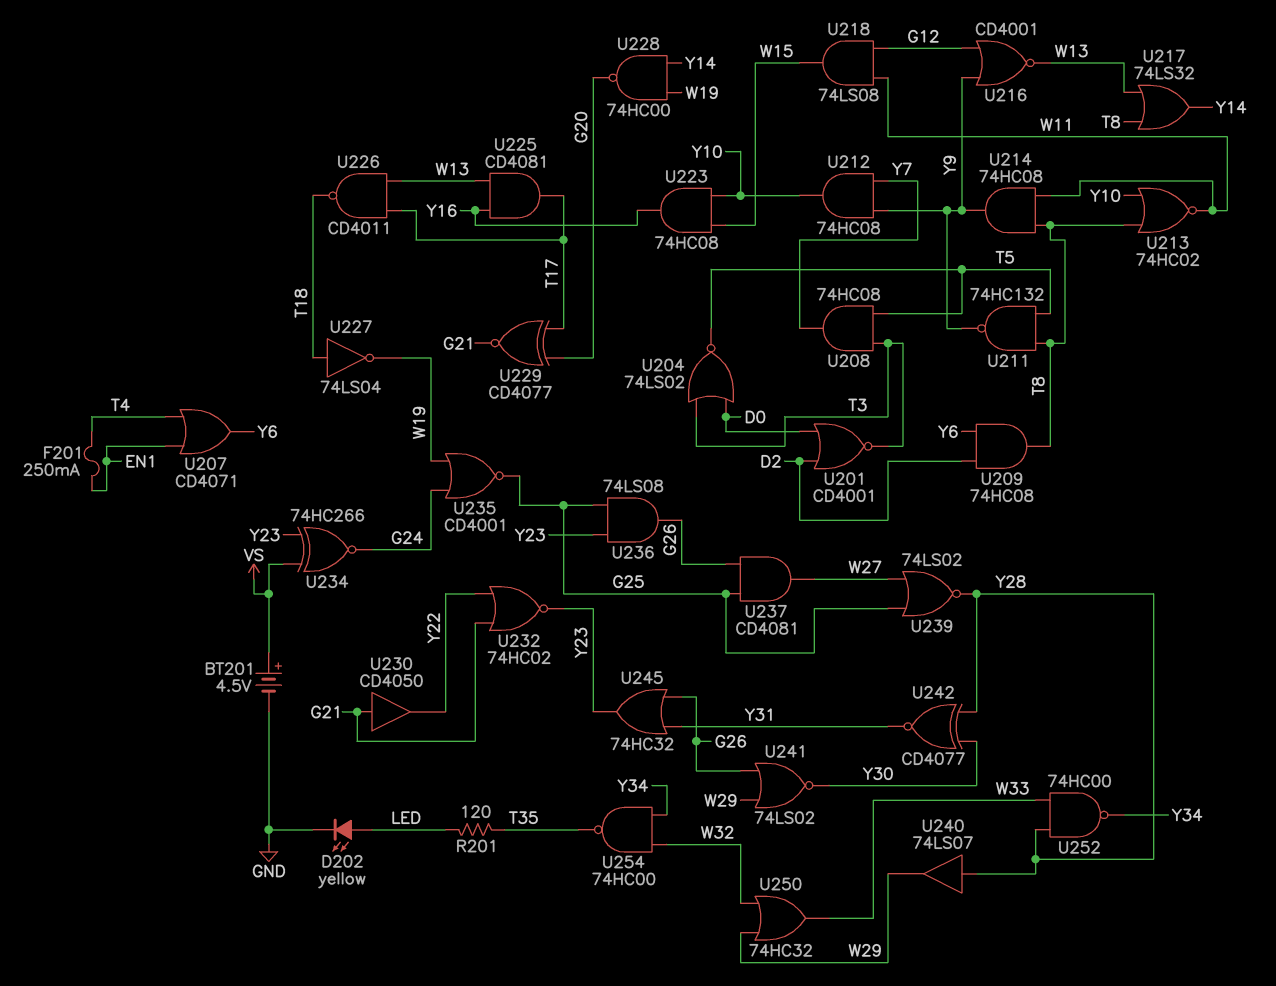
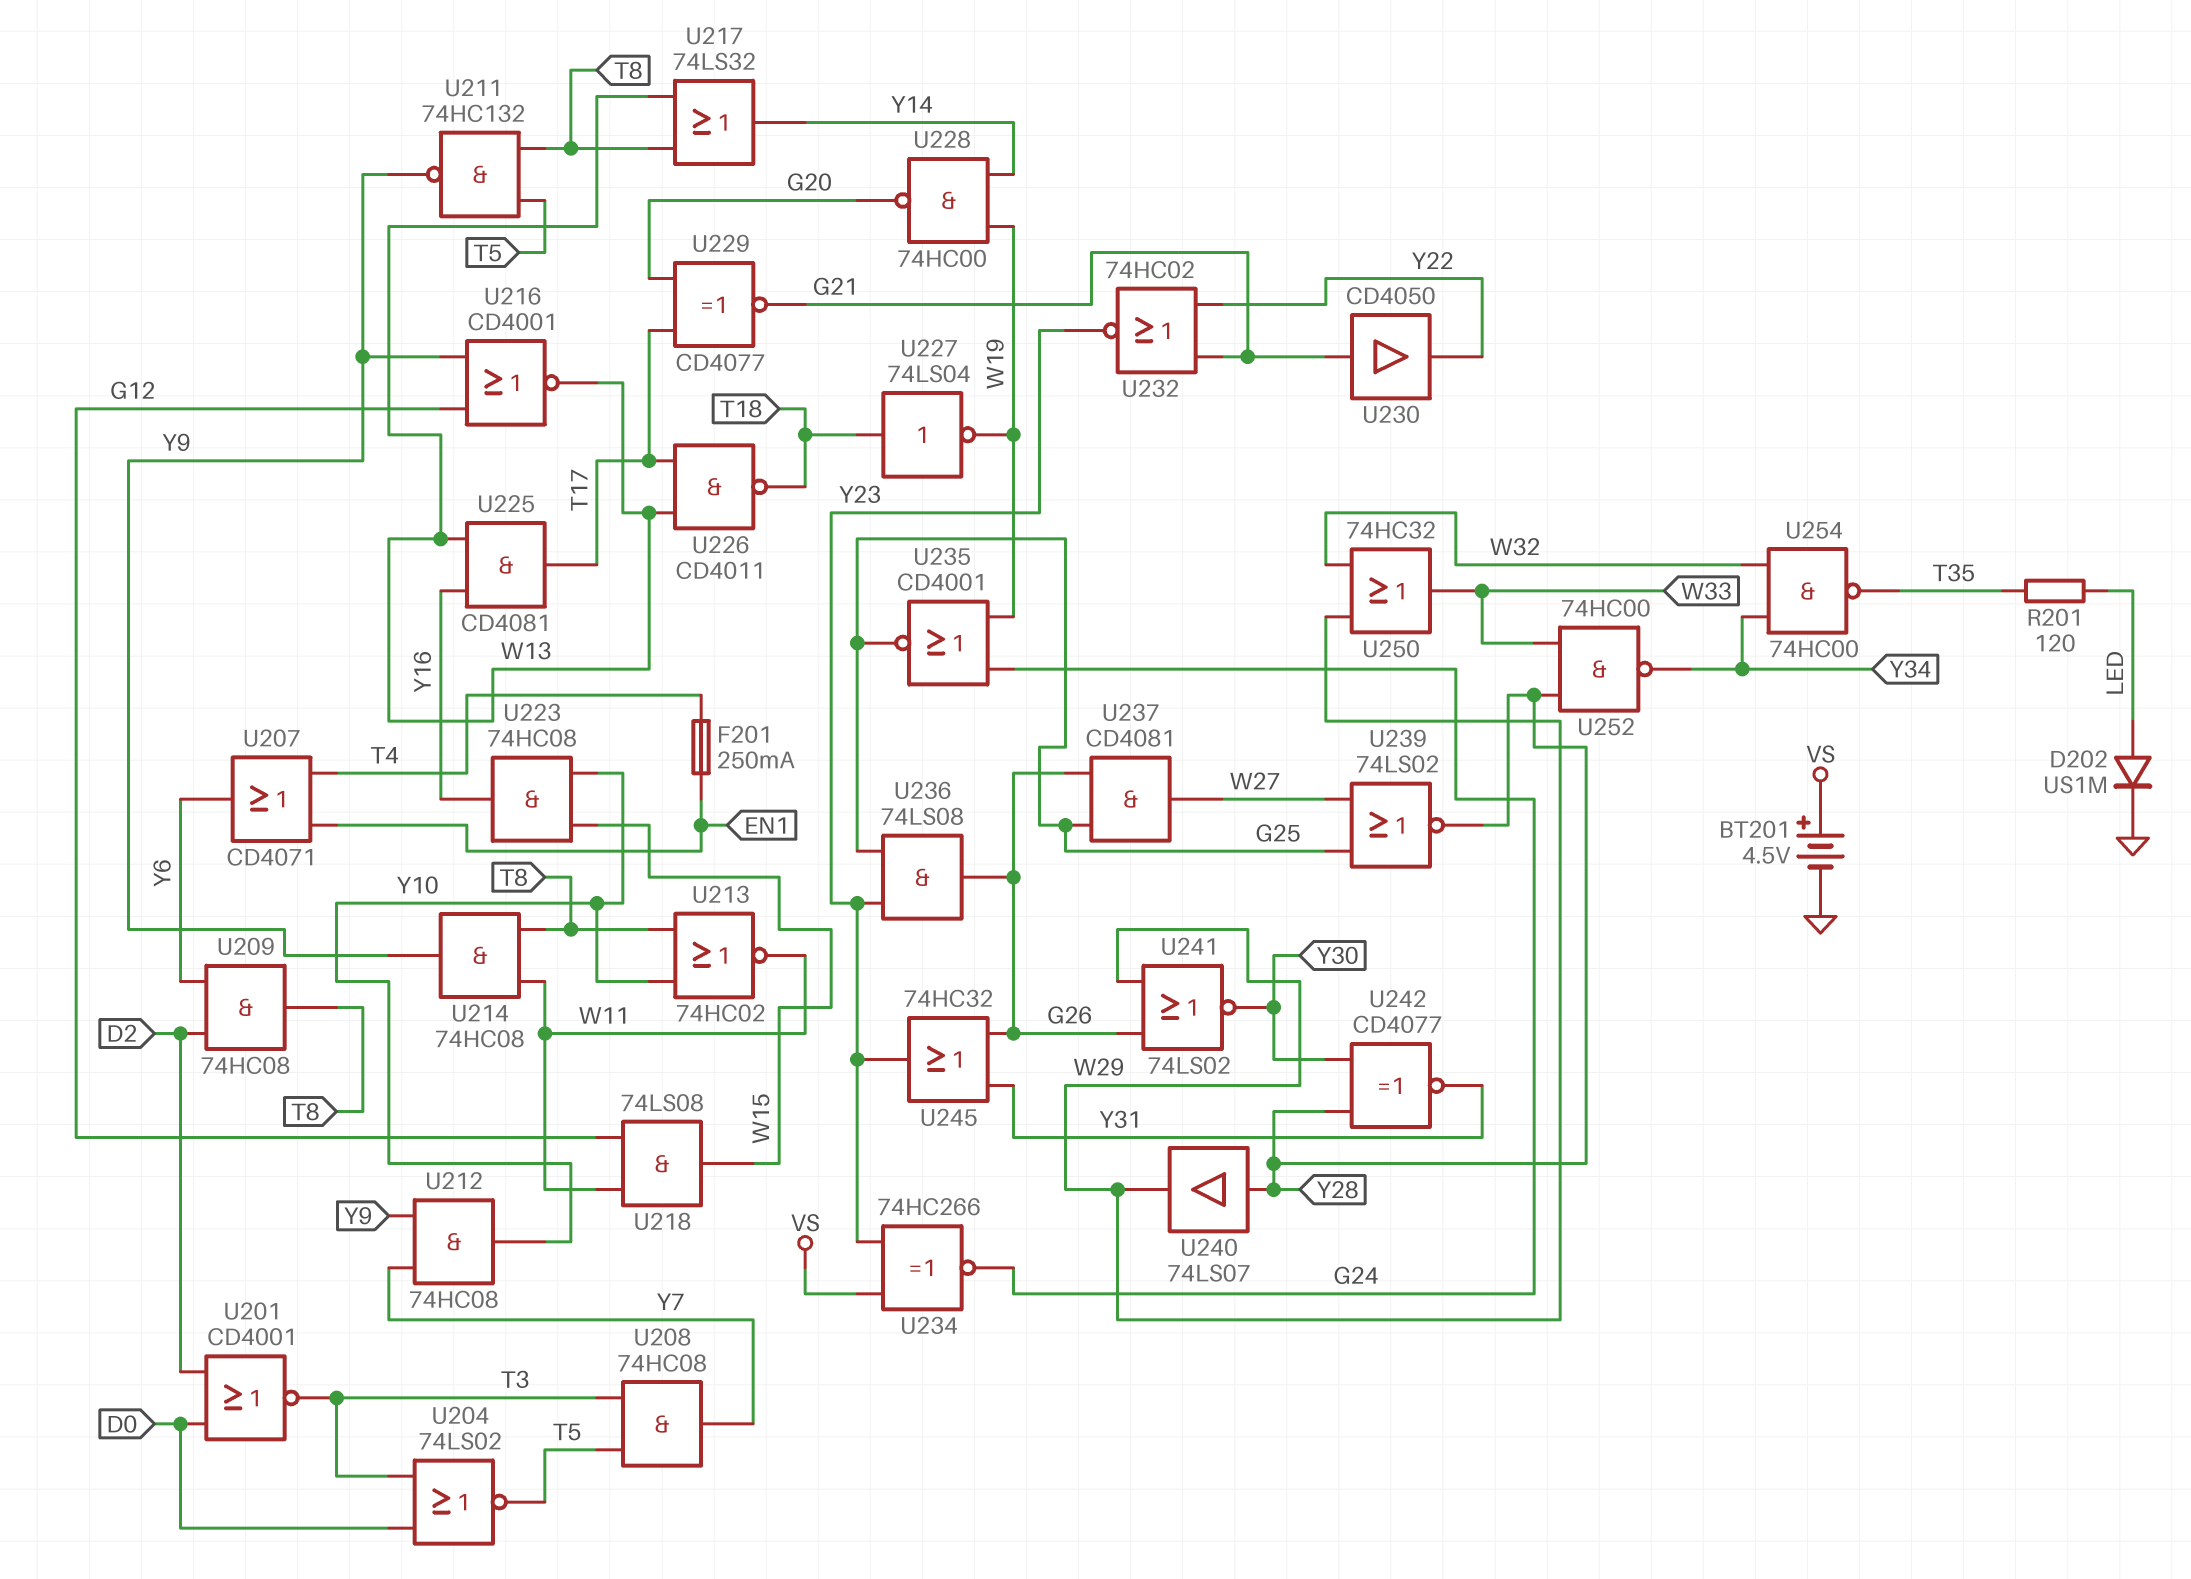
D202: LED yellow (A LED, K GND) -> diode US1M (A LED, K GND)

